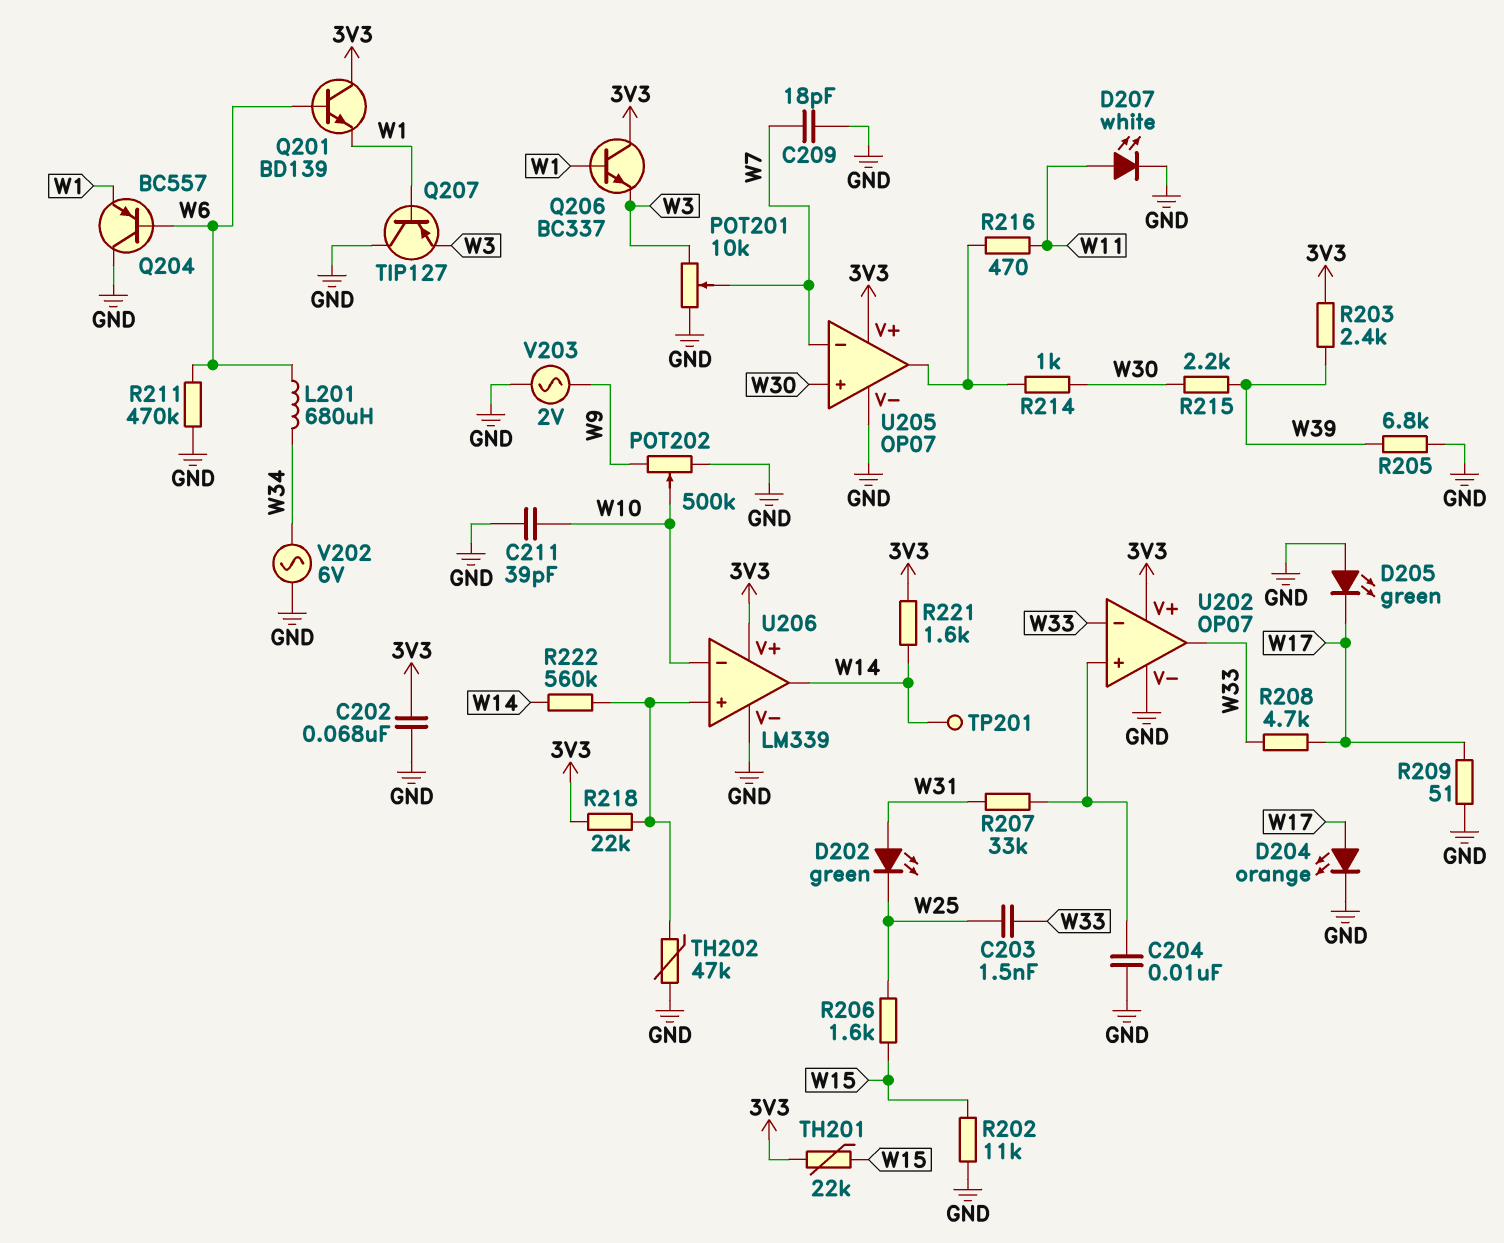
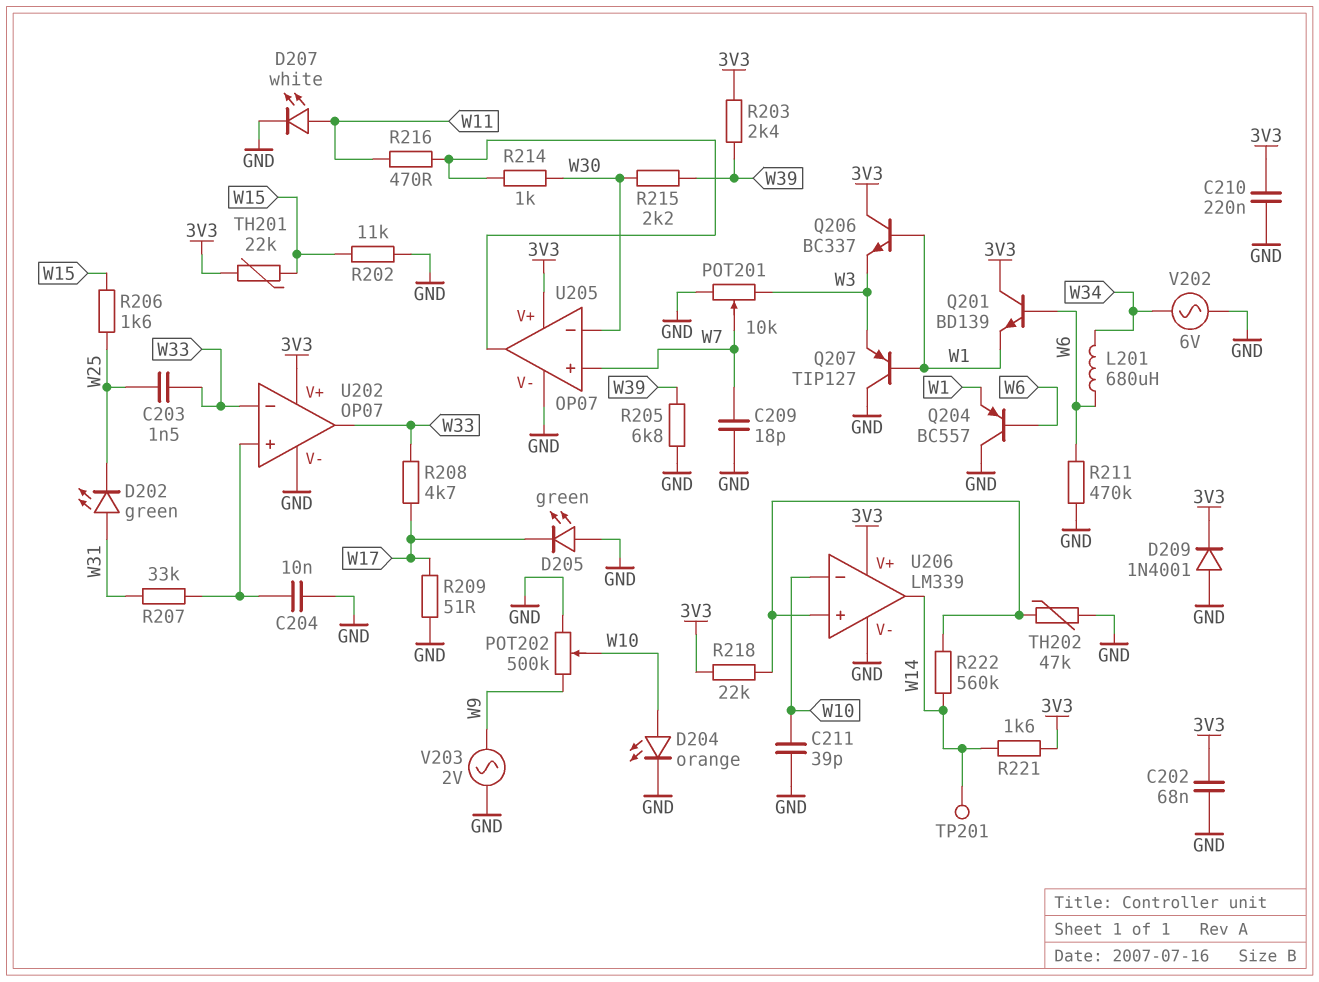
C210: none -> 220nF (3V3, GND)
D204: LED orange (A W17, K GND) -> LED orange (A W10, K GND)
D209: none -> diode 1N4001 (A GND, K 3V3)
U205 pin in+: W30 -> W7
U205 pin in-: W7 -> W30

